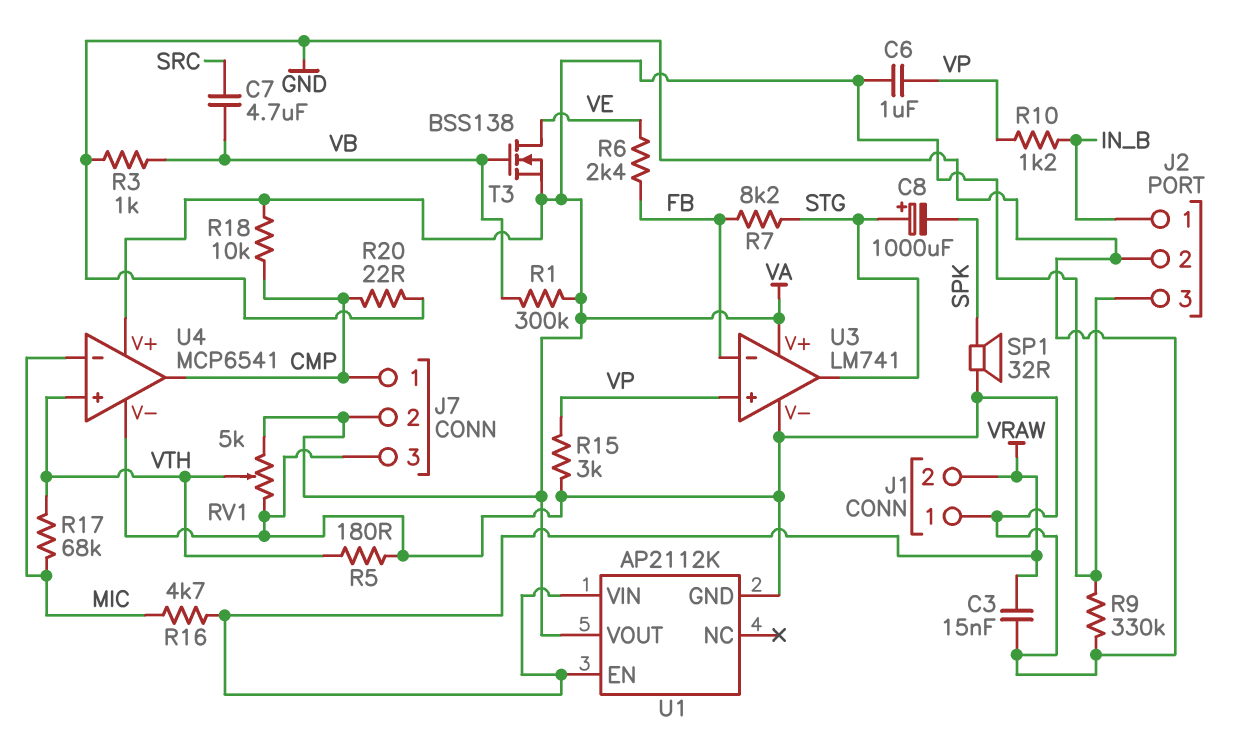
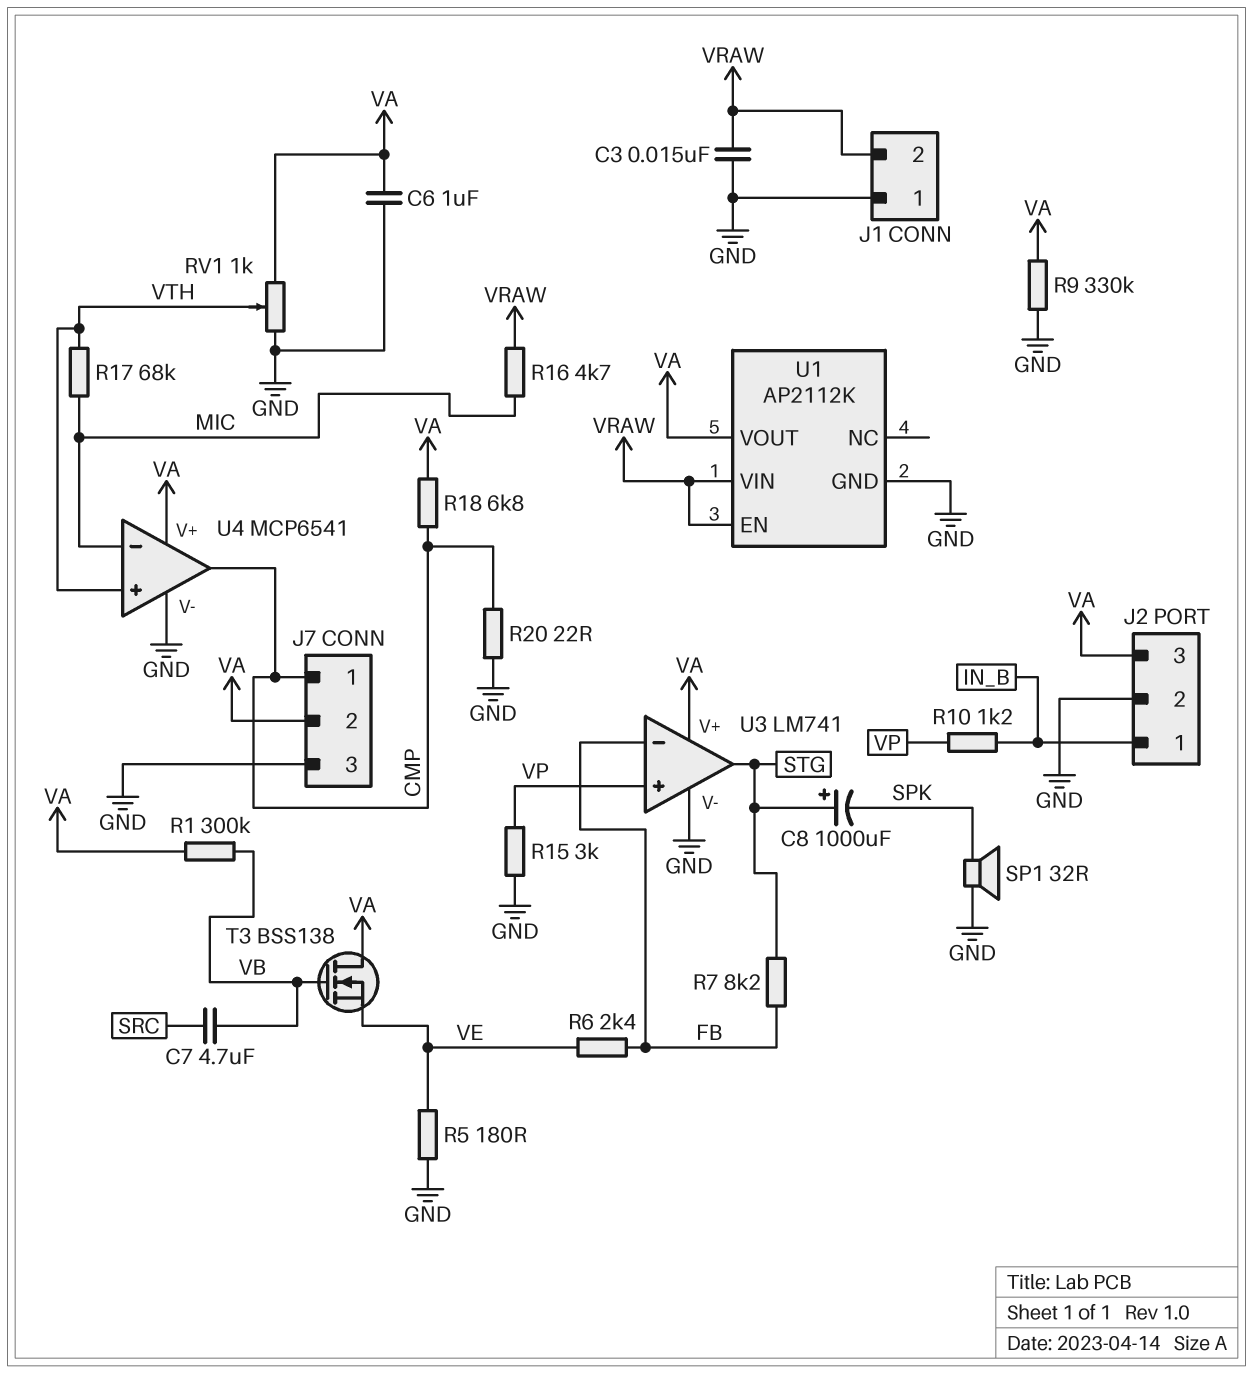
C6: 1uF (VA, VP) -> 1uF (GND, VA)
R3: 1k (GND, VB) -> none
R5: 180 (GND, VTH) -> 180 (GND, VE)
R18: 10k (CMP, VA) -> 6.8k (CMP, VA)
RV1: 5k (GND, VA, wiper VTH) -> 1k (GND, VA, wiper VTH)
T3: NMOS BSS138 (G VB, D VE, S VA) -> NMOS BSS138 (G VB, D VA, S VE)

